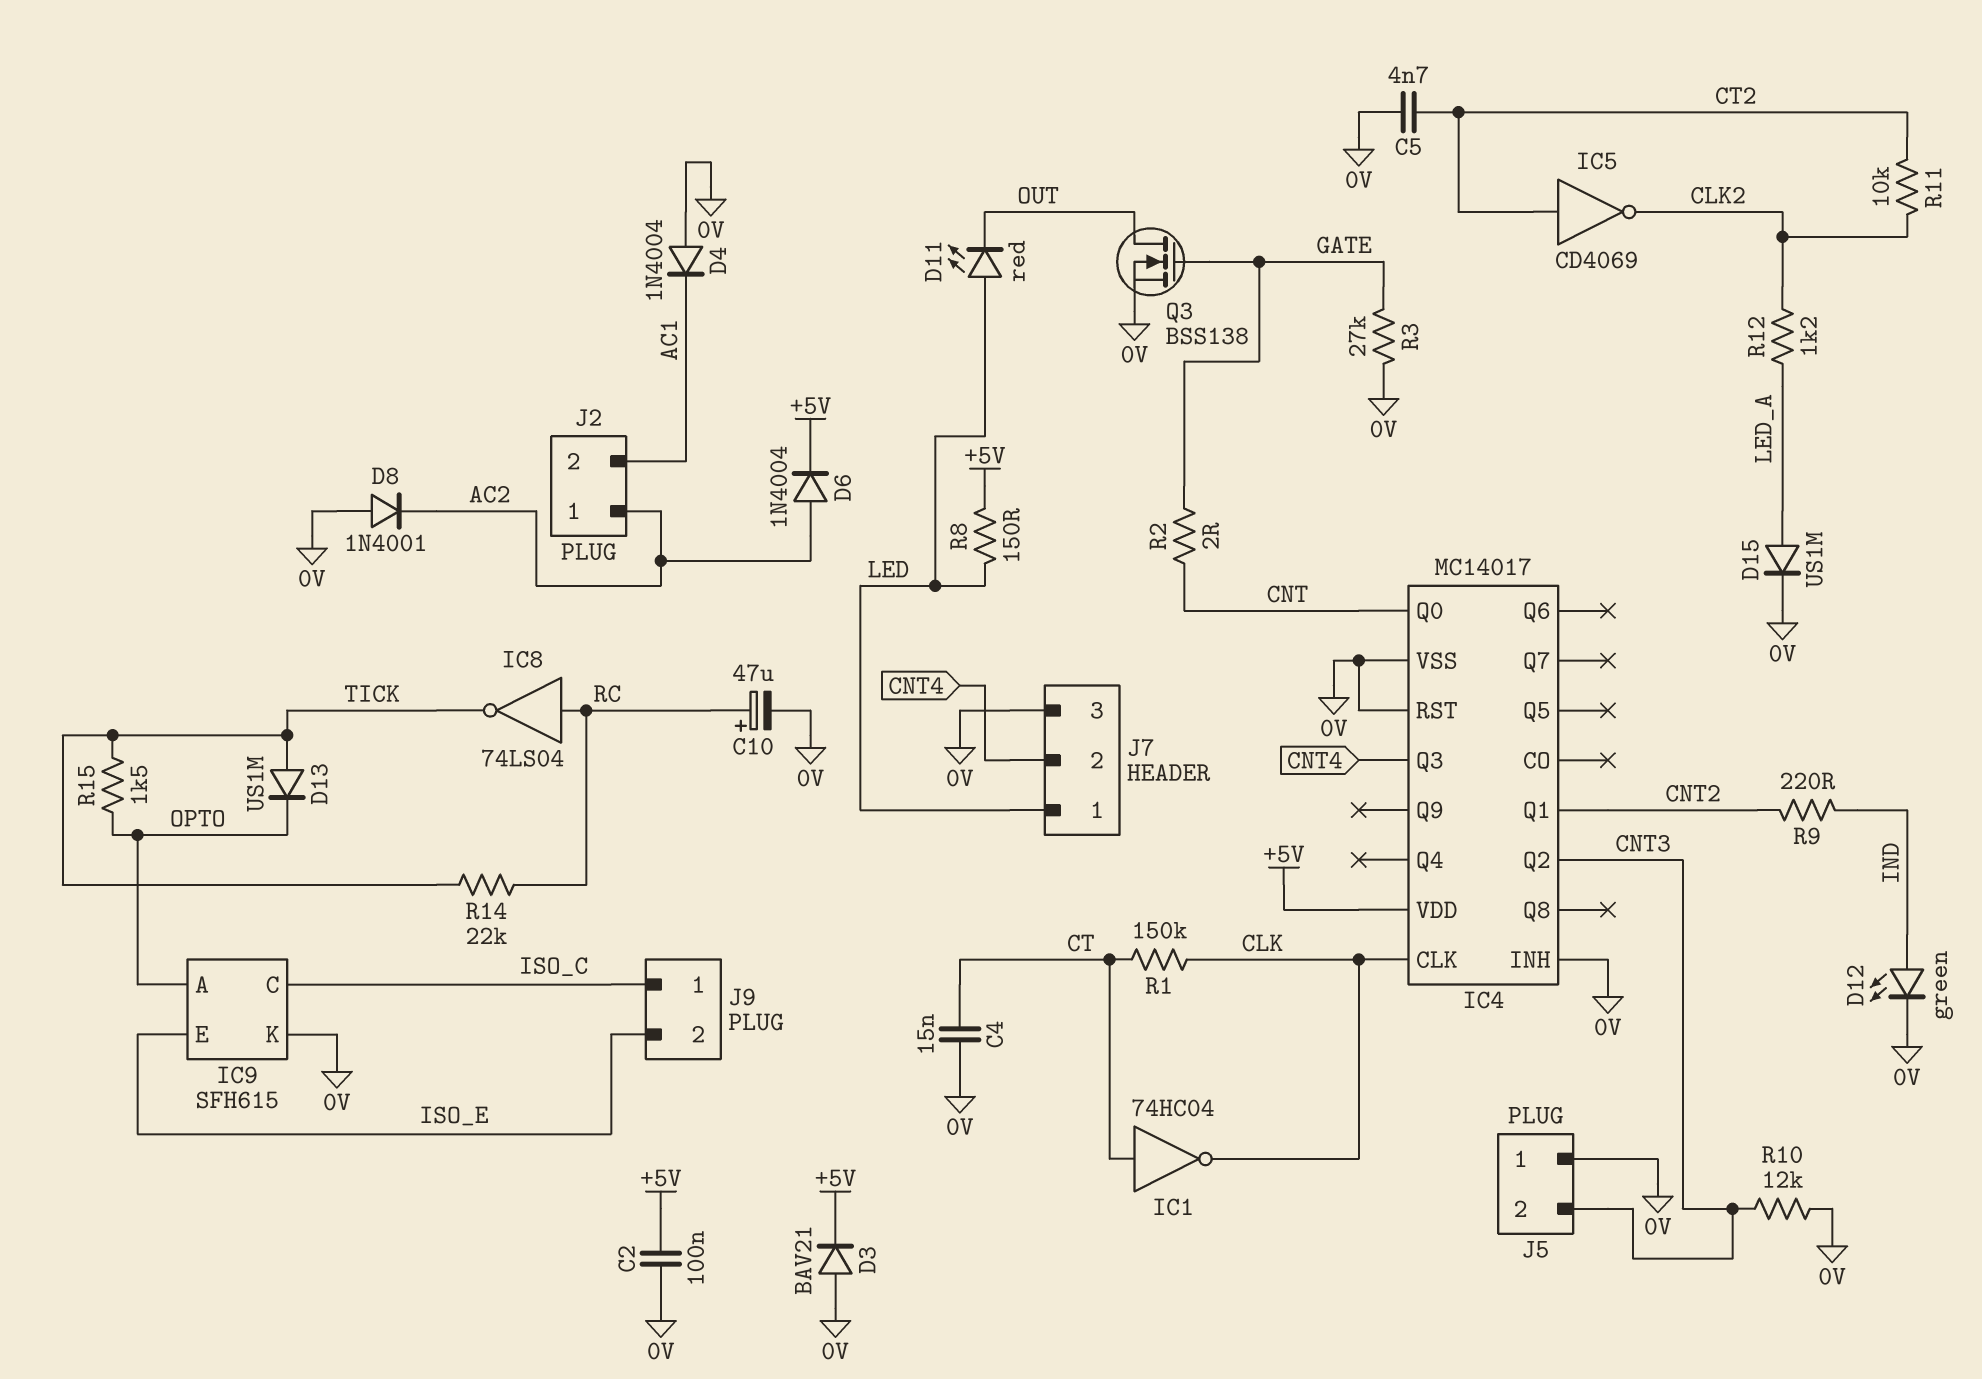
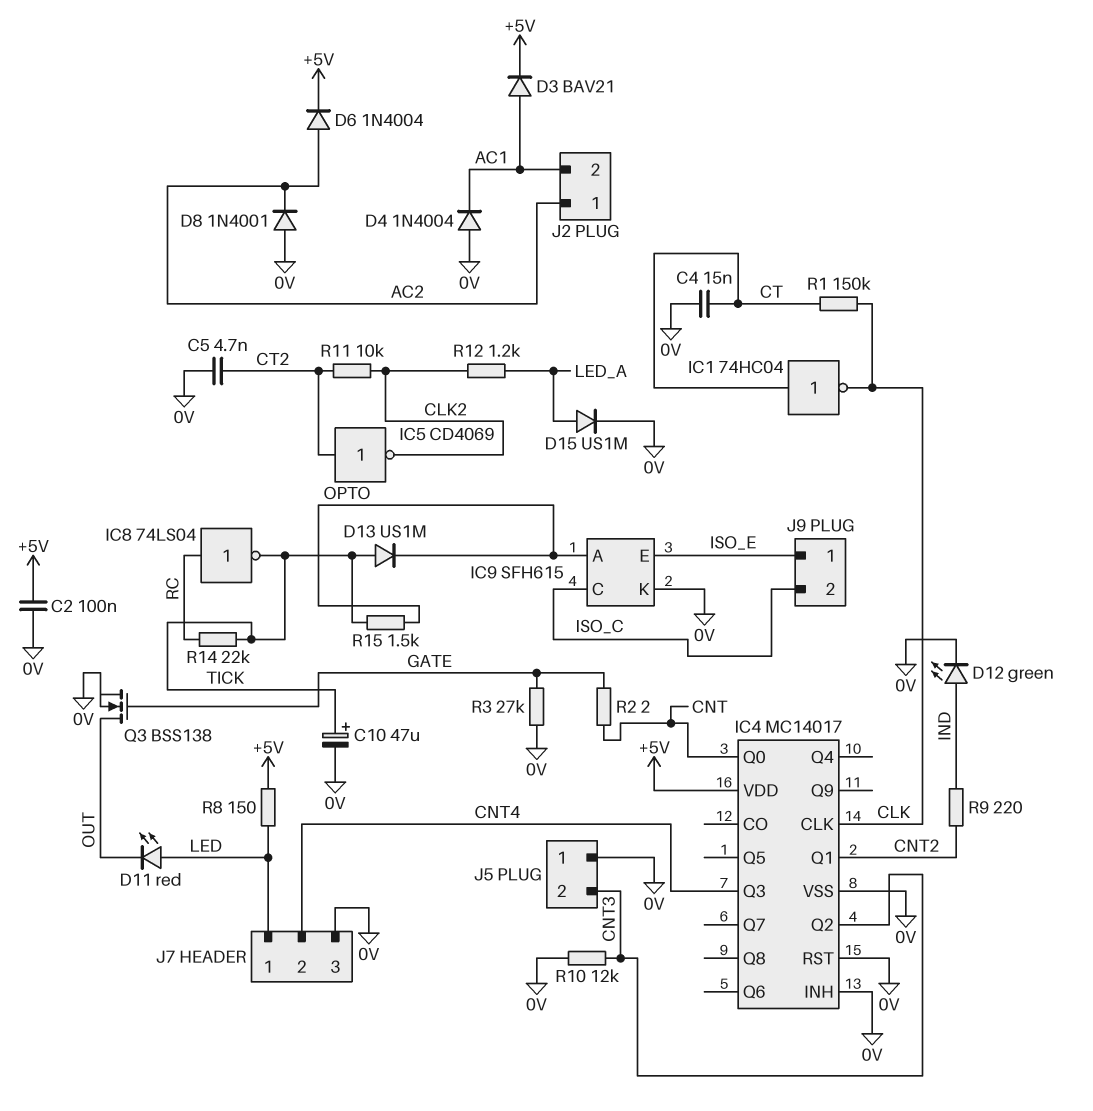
C10: 47uF (plus RC, minus 0V) -> 47uF (plus TICK, minus 0V)
D3: diode BAV21 (A 0V, K +5V) -> diode BAV21 (A AC1, K +5V)
J9 pin 1: ISO_C -> ISO_E
J9 pin 2: ISO_E -> ISO_C

